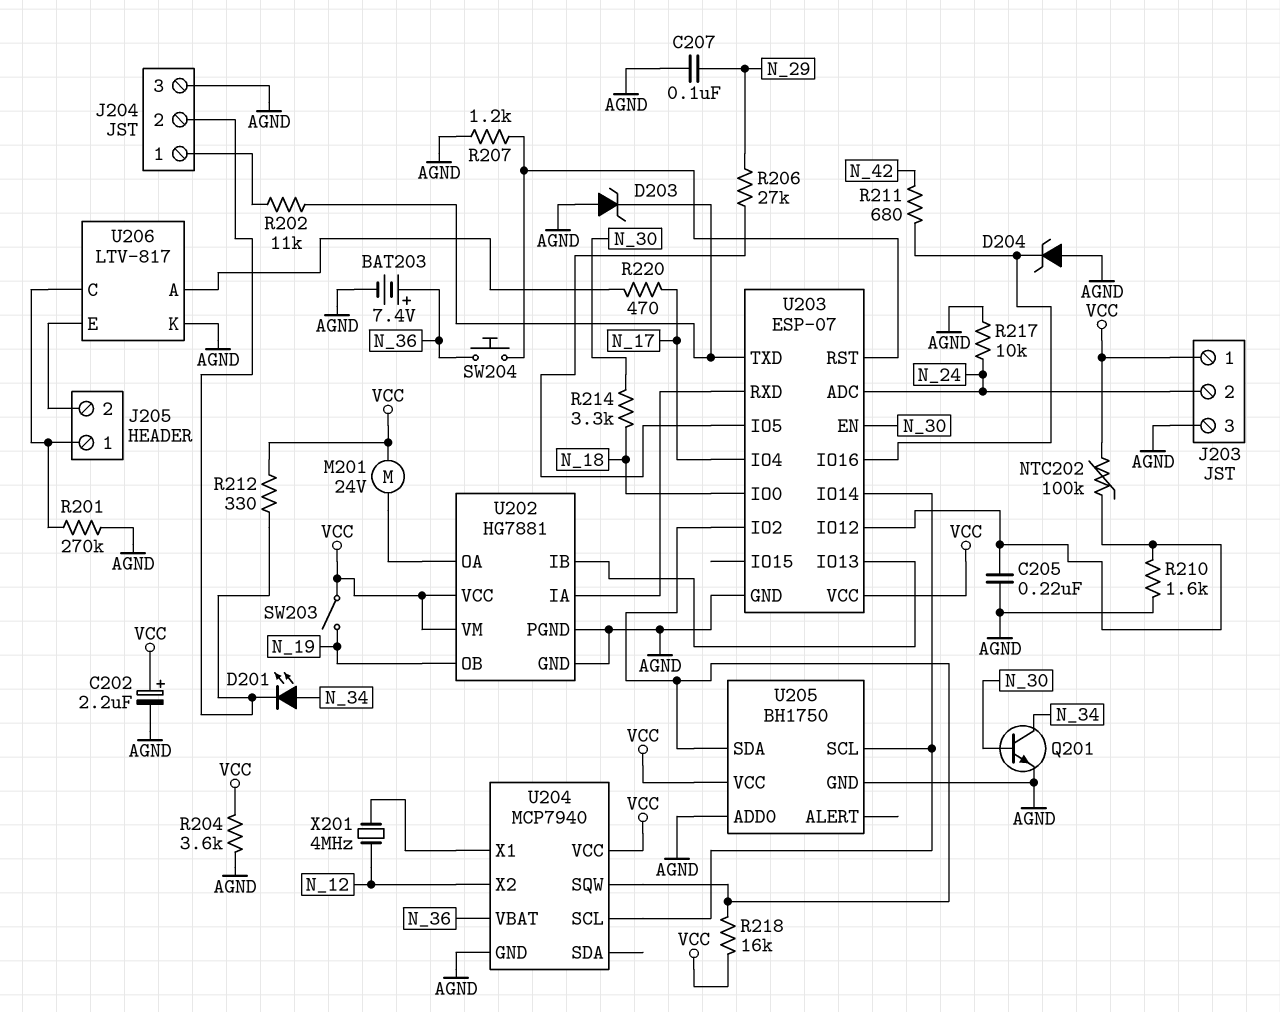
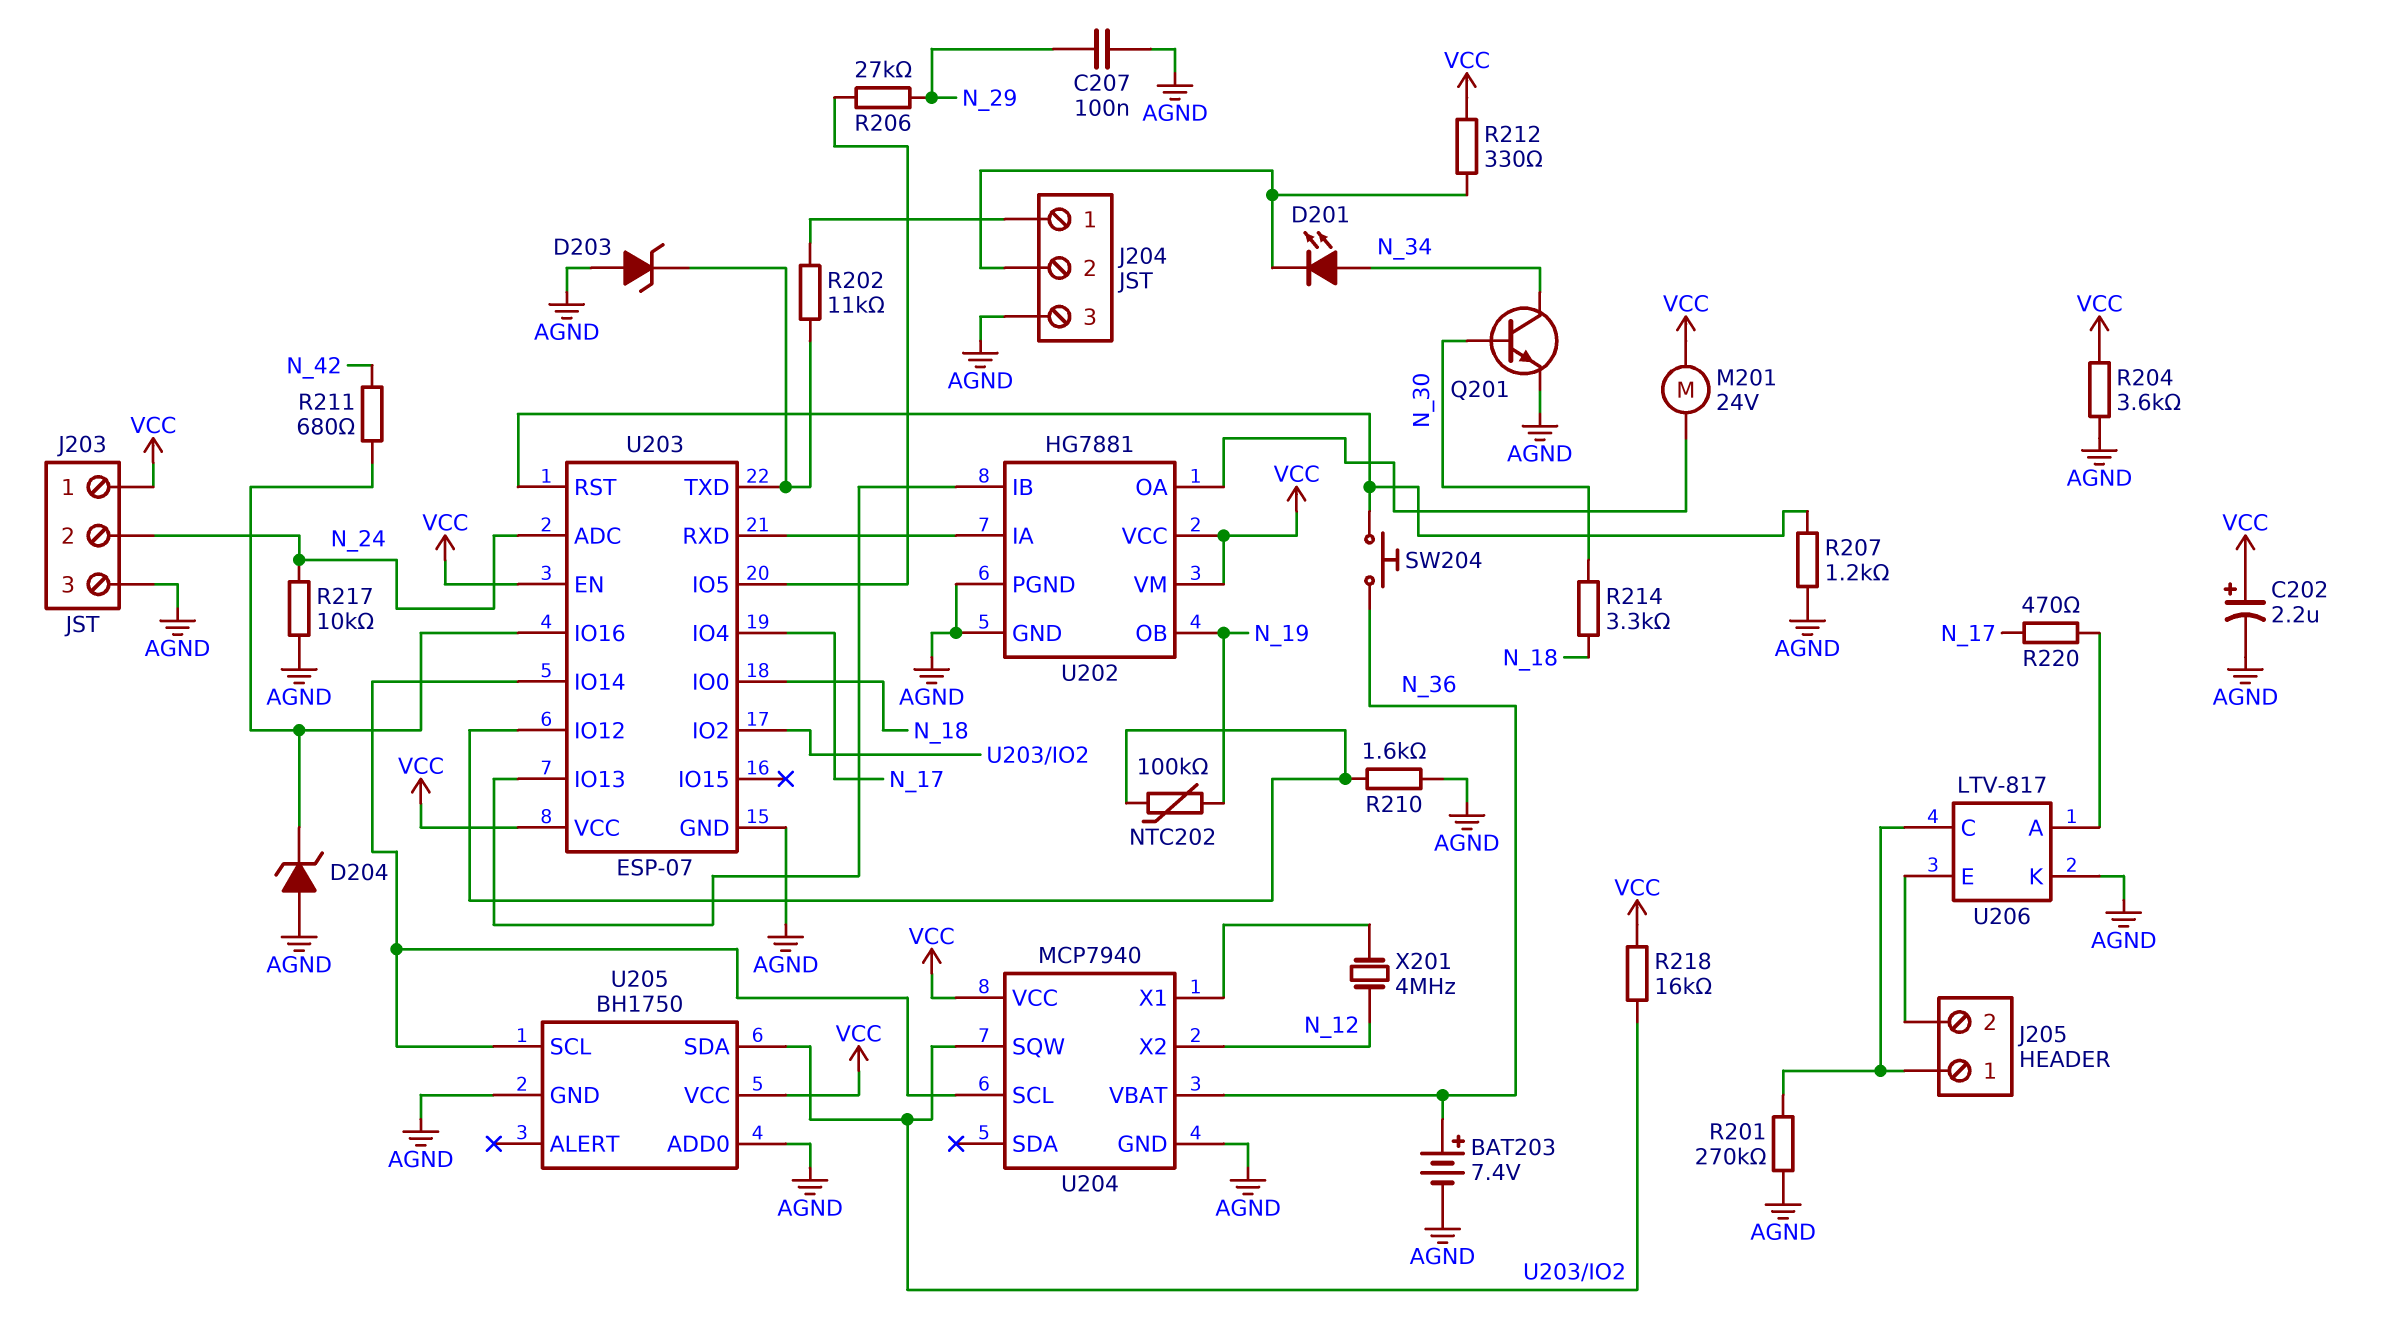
C205: 220nF (AGND, U203/IO12) -> none
NTC202: 100k (U203/IO12, VCC) -> 100k (N_19, U203/IO12)
SW203: switch (N_19, VCC) -> none
U203 pin EN: N_30 -> VCC

